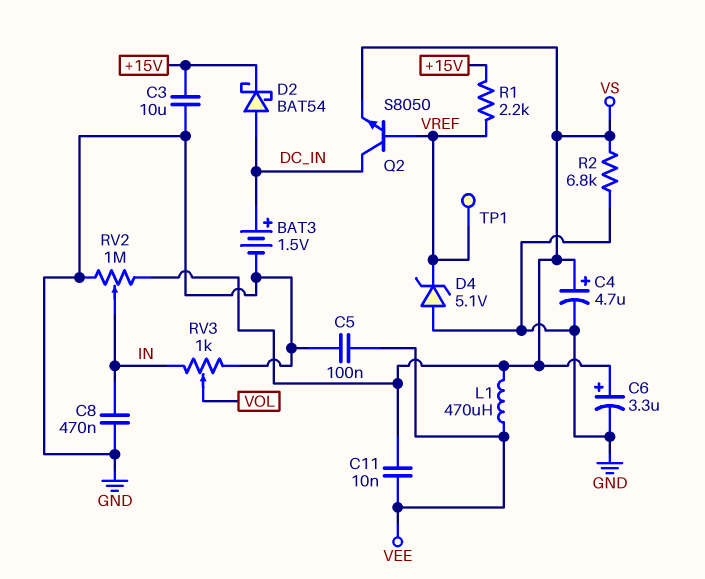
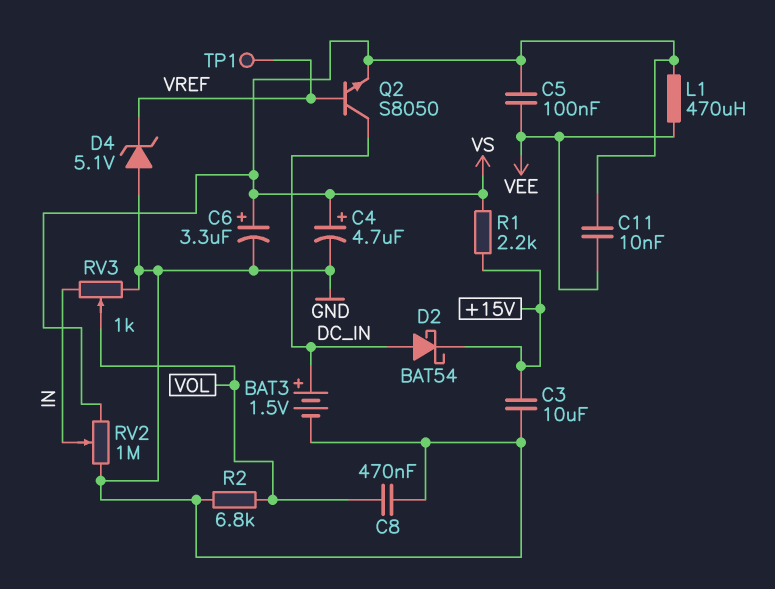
C5: 100nF (GND, VEE) -> 100nF (VEE, VS)
C8: 470nF (GND, IN) -> 470nF (GND, VOL)
R1: 2.2k (+15V, VREF) -> 2.2k (+15V, VS)
R2: 6.8k (GND, VS) -> 6.8k (GND, VOL)

